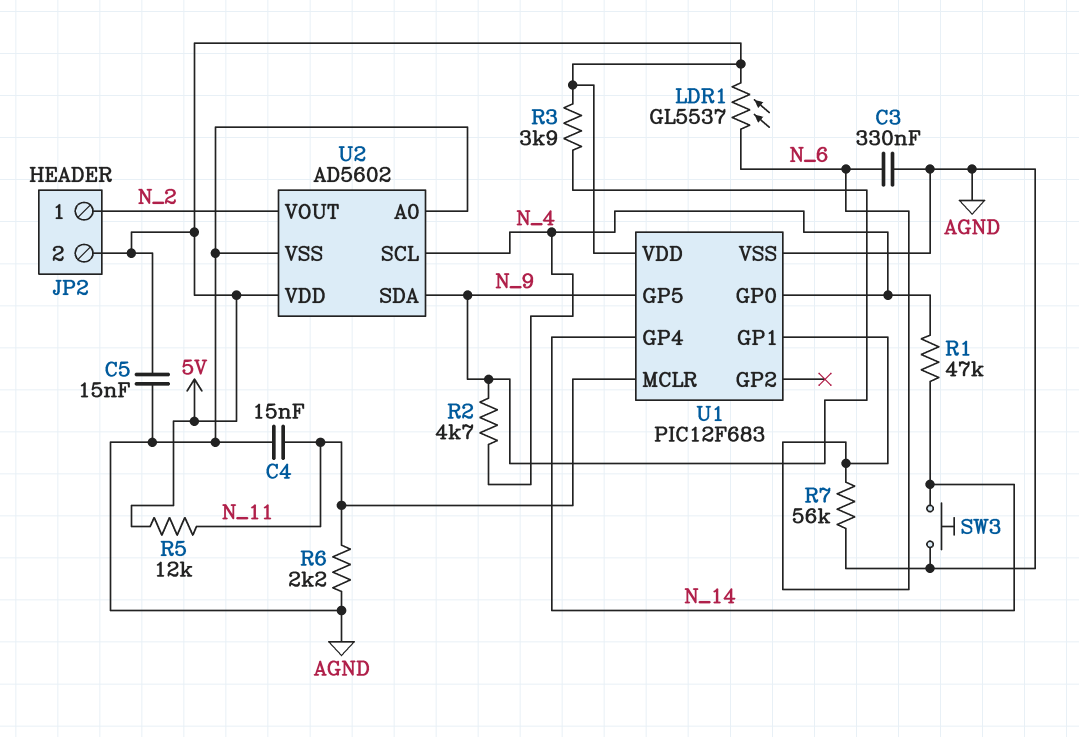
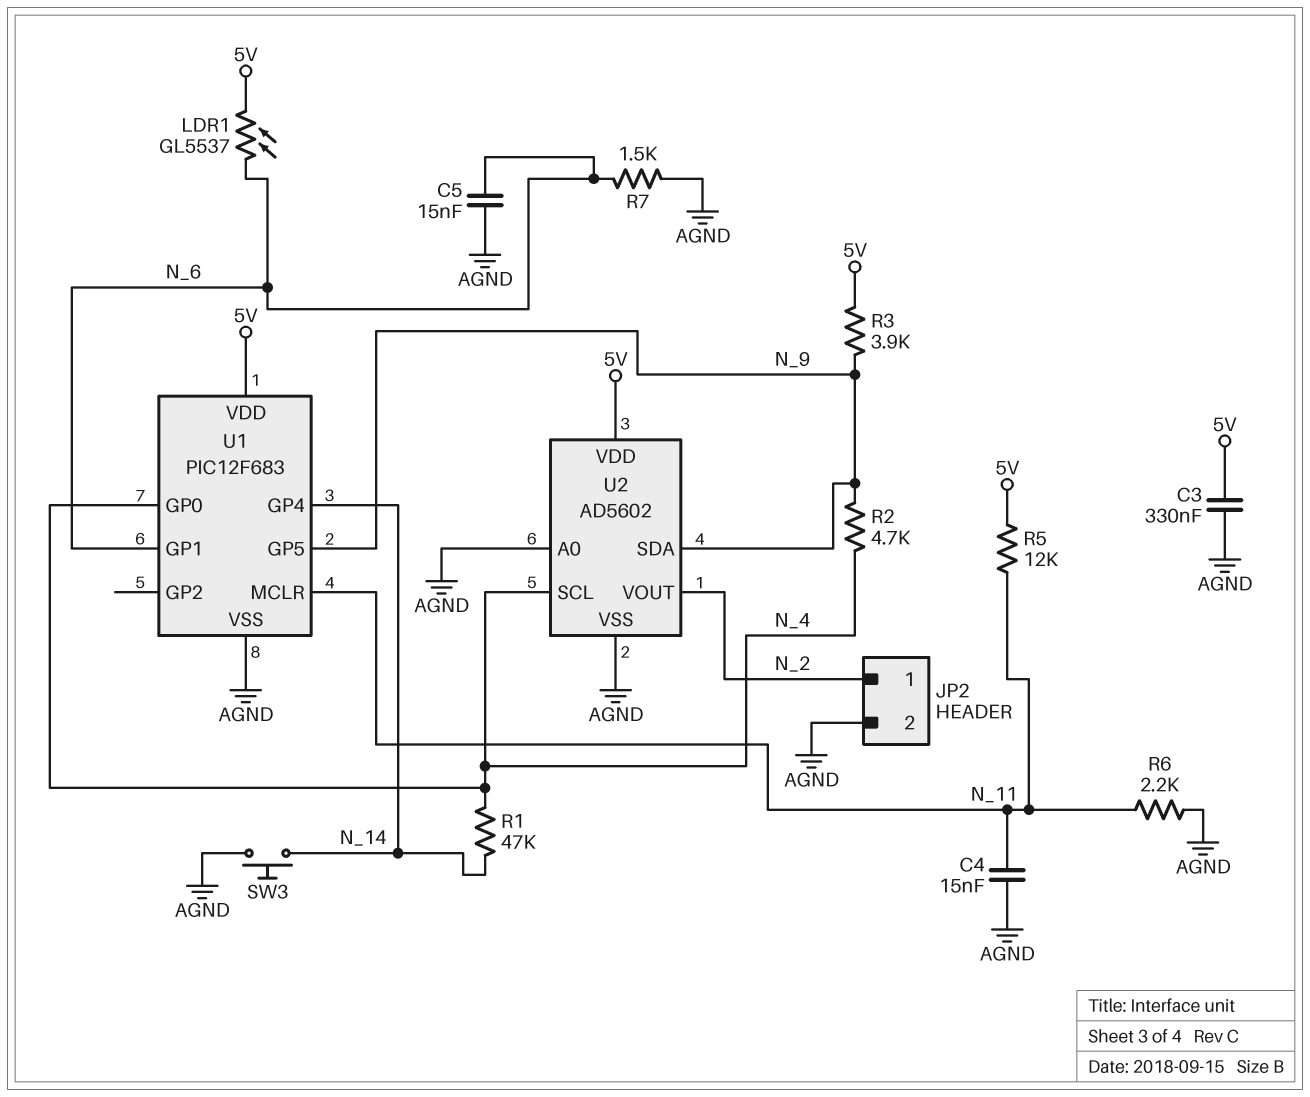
C3: 330nF (AGND, N_6) -> 330nF (5V, AGND)
C5: 15nF (5V, AGND) -> 15nF (AGND, N_6)
JP2 pin 2: 5V -> AGND
R7: 56k (AGND, N_6) -> 1.5k (AGND, N_6)

